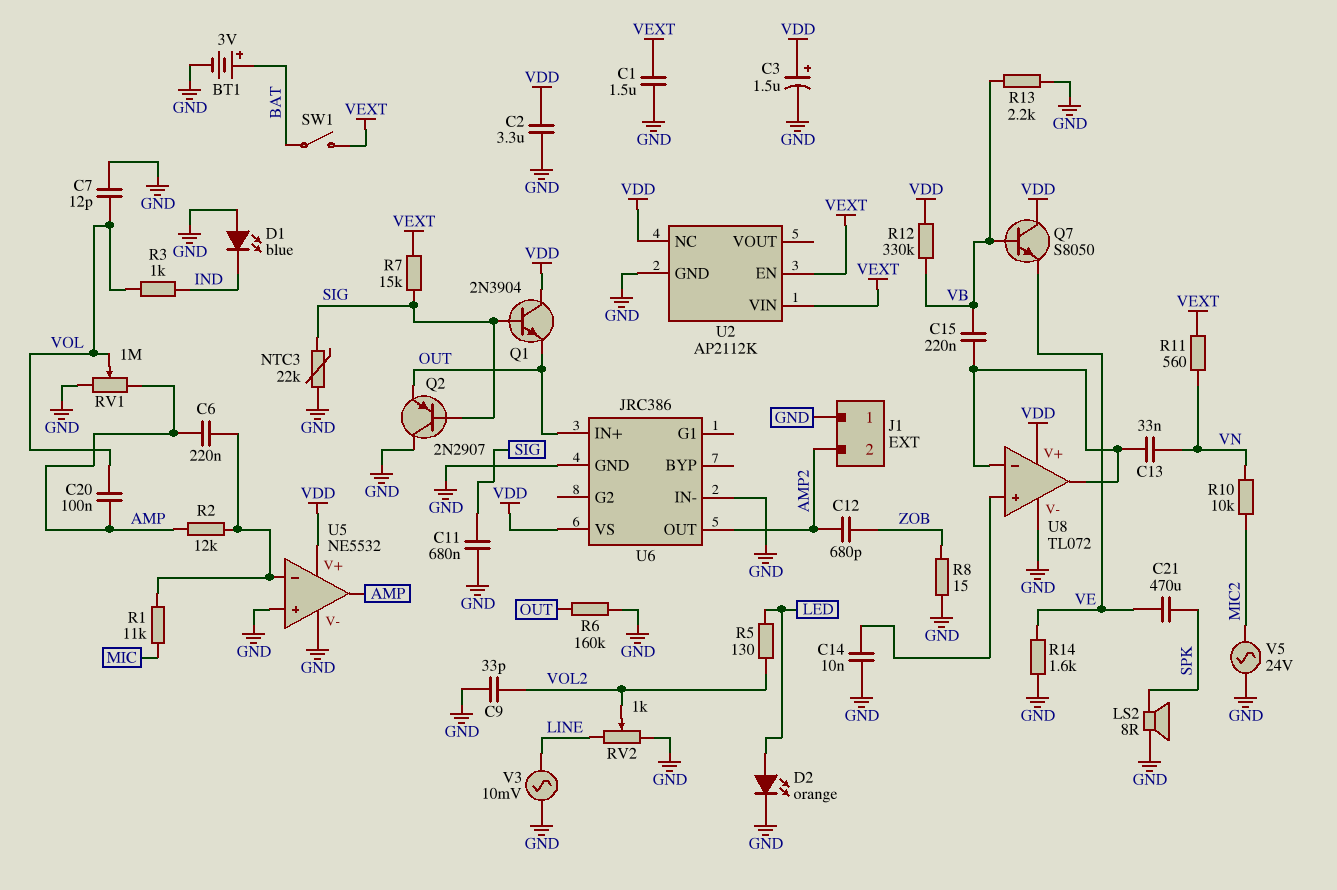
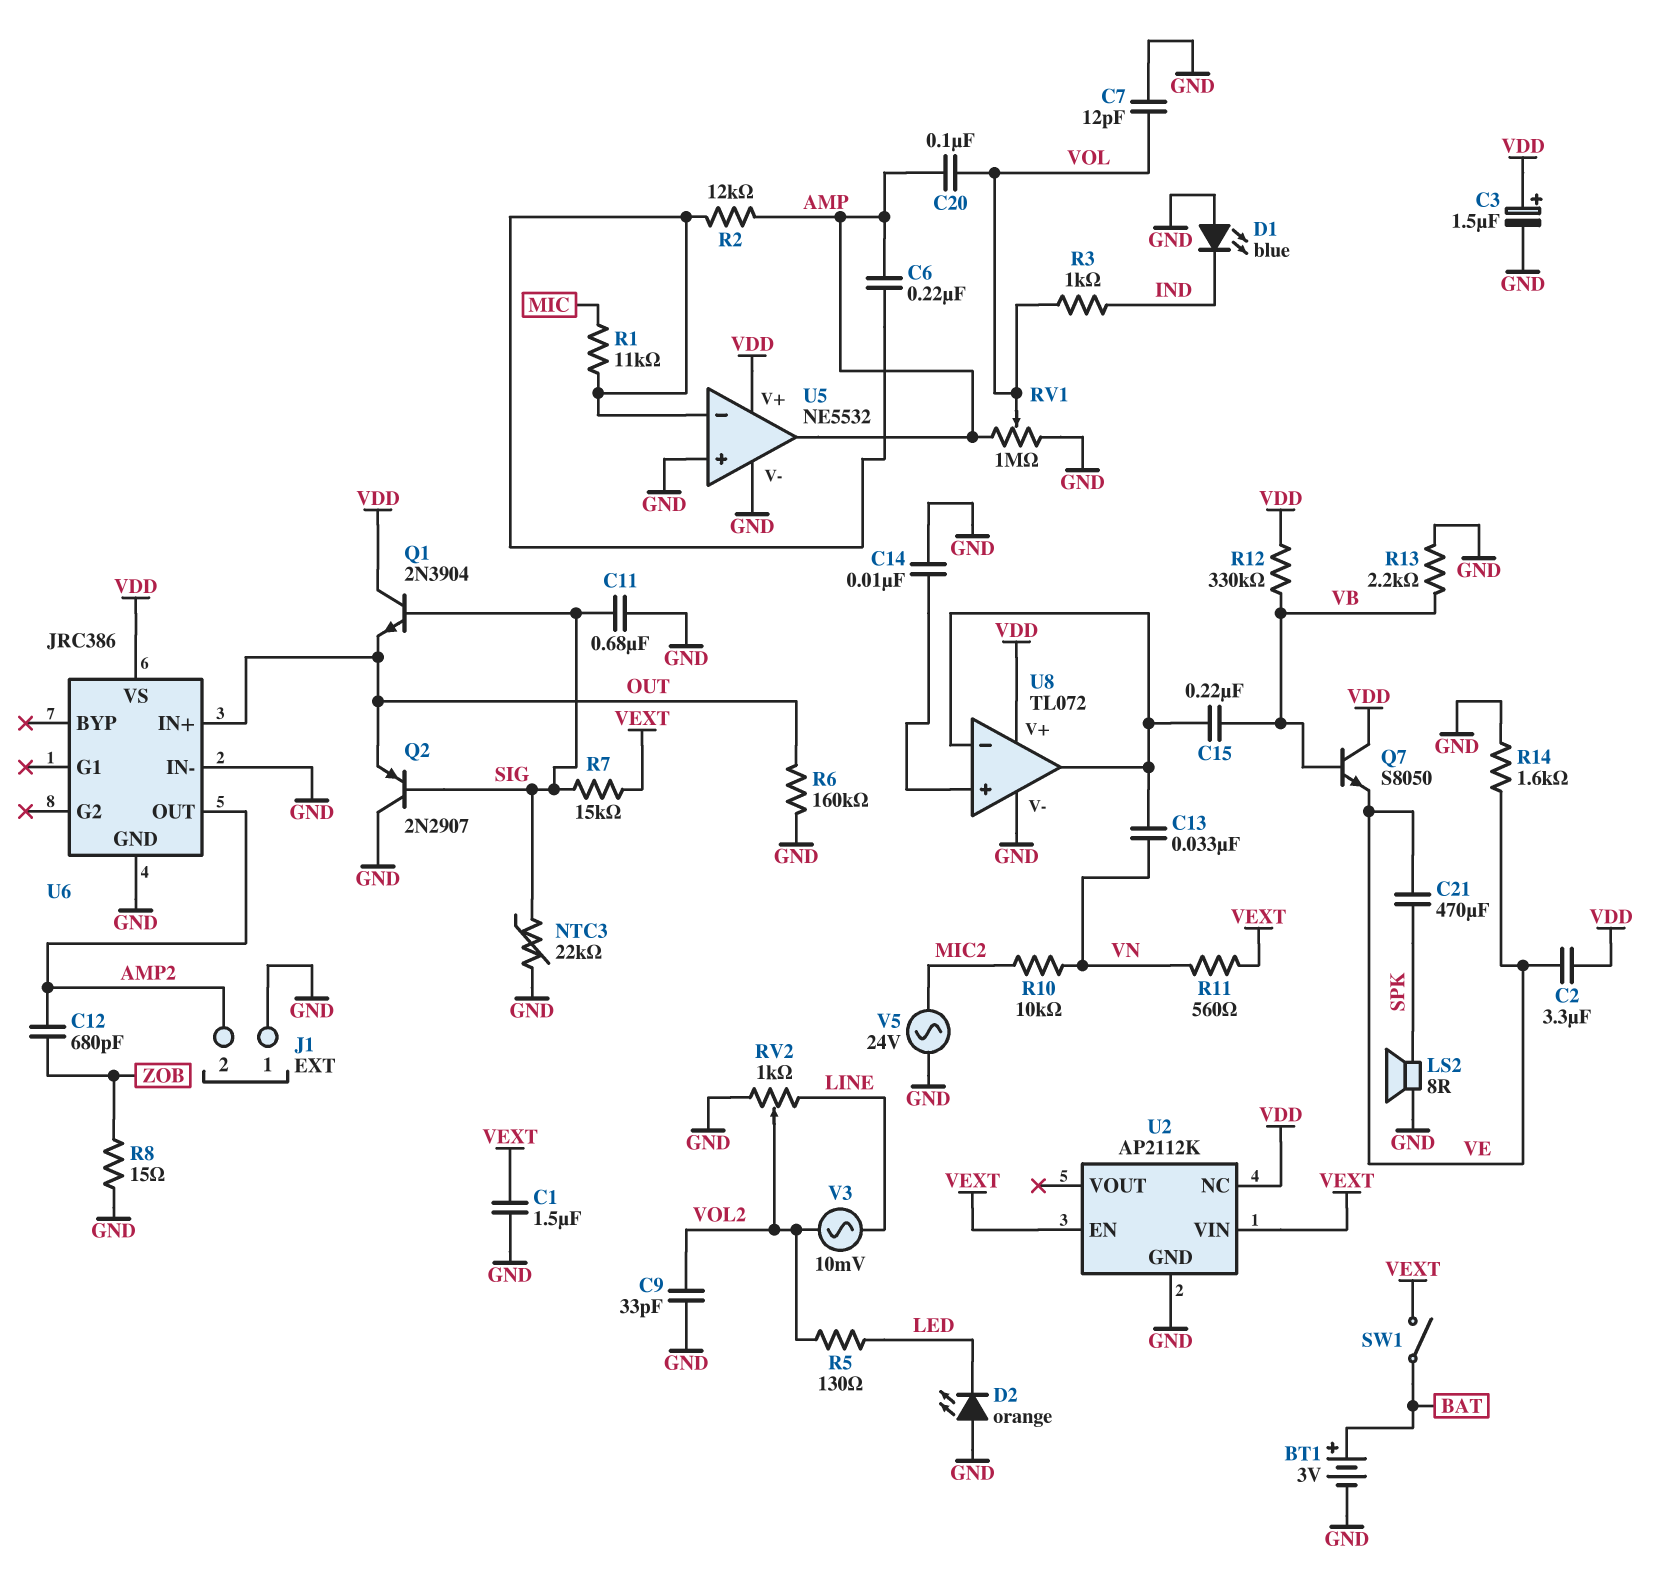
C2: 3.3uF (GND, VDD) -> 3.3uF (VDD, VE)
D2: LED orange (A LED, K GND) -> LED orange (A GND, K LED)
V3: AC 10mV (GND, LINE) -> AC 10mV (LINE, VOL2)

